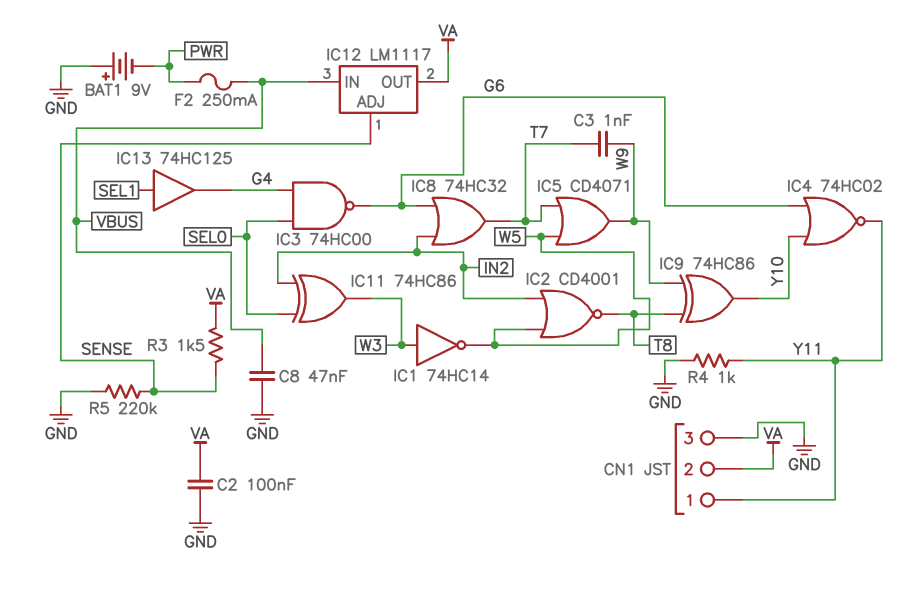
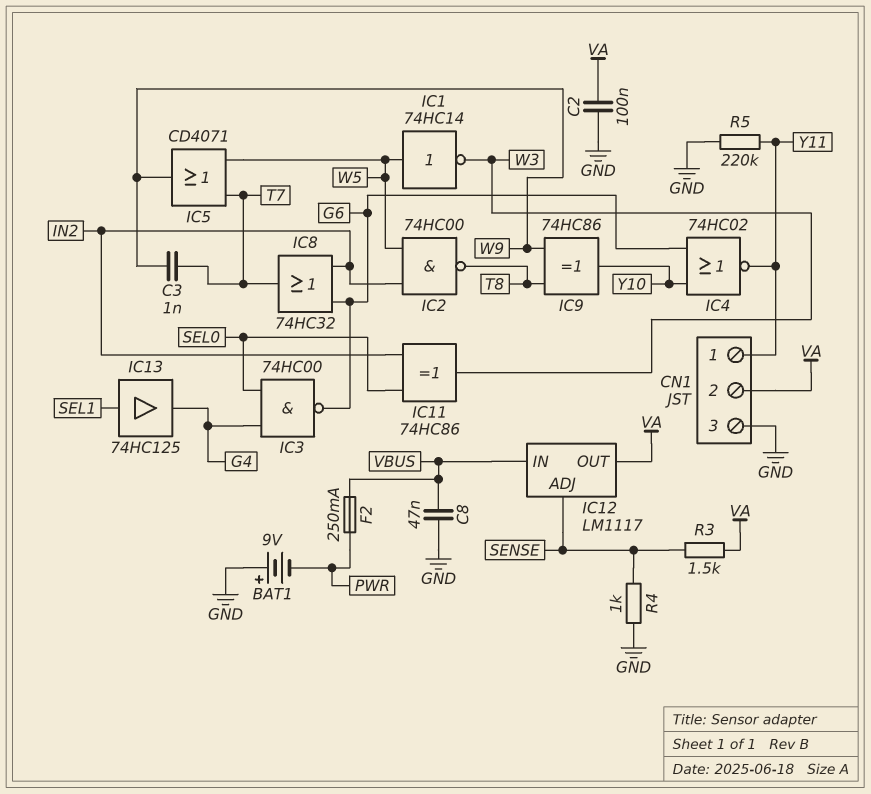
IC1: NOT 74HC14 (in W3, out W5) -> NOT 74HC14 (in W5, out W3)
IC2: NOR CD4001 (in IN2, in W5, out T8) -> NAND 74HC00 (in IN2, in W5, out T8)
R4: 1k (GND, Y11) -> 1k (GND, SENSE)
R5: 220k (GND, SENSE) -> 220k (GND, Y11)

